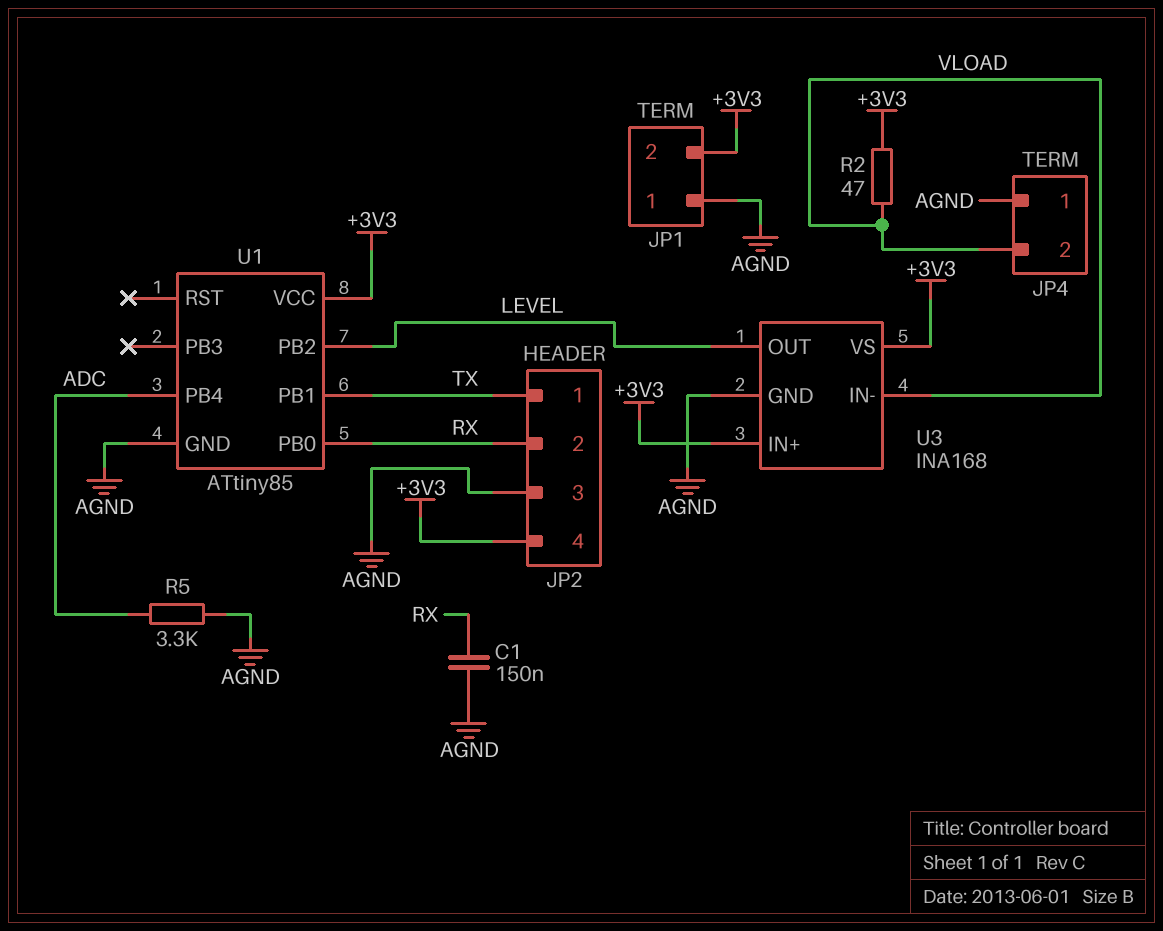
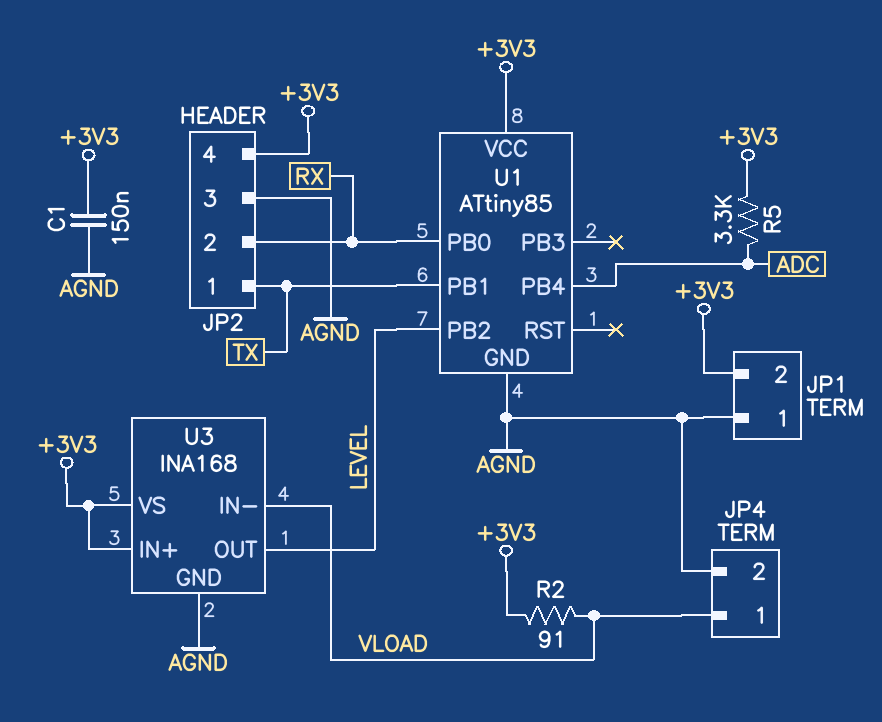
C1: 150nF (AGND, RX) -> 150nF (+3V3, AGND)
JP4 pin 1: AGND -> VLOAD
JP4 pin 2: VLOAD -> AGND
R2: 47 (+3V3, VLOAD) -> 91 (+3V3, VLOAD)
R5: 3.3k (ADC, AGND) -> 3.3k (+3V3, ADC)

